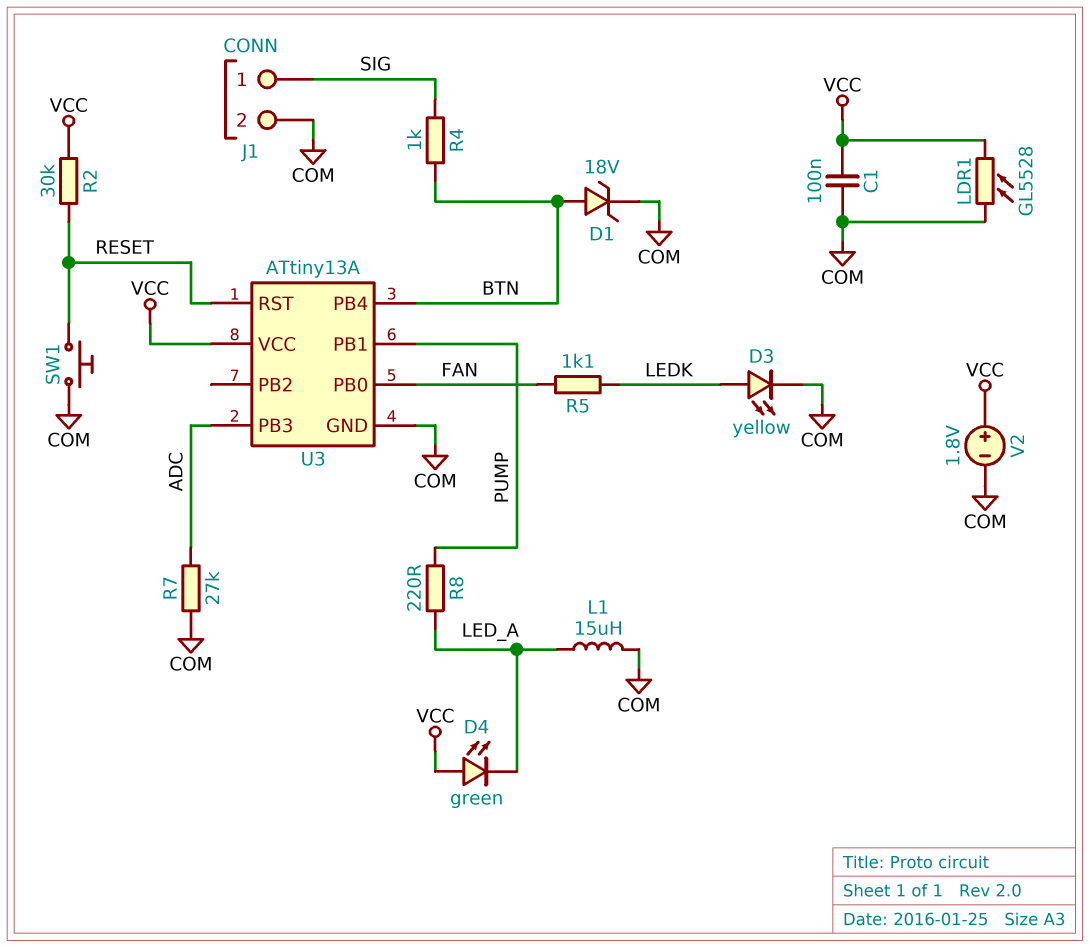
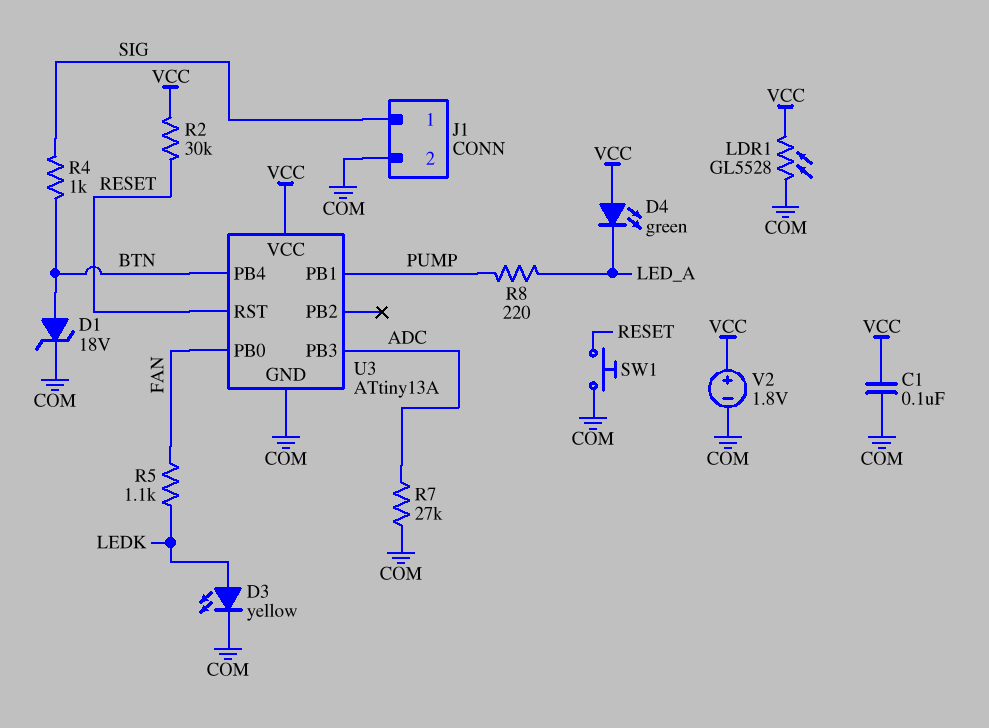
L1: 15uH (COM, LED_A) -> none

